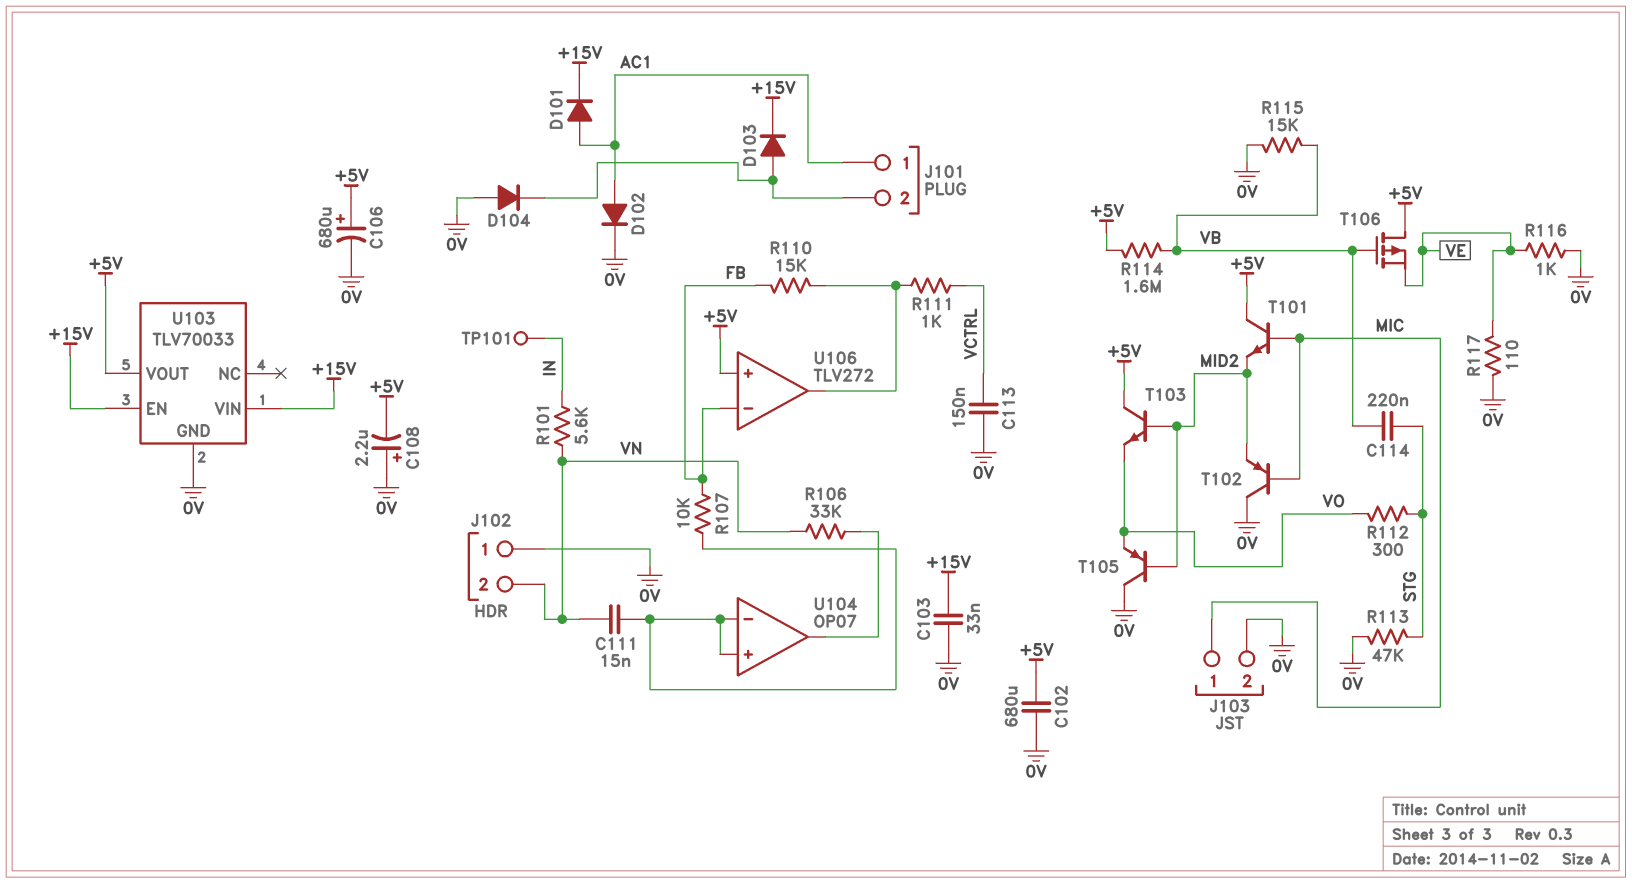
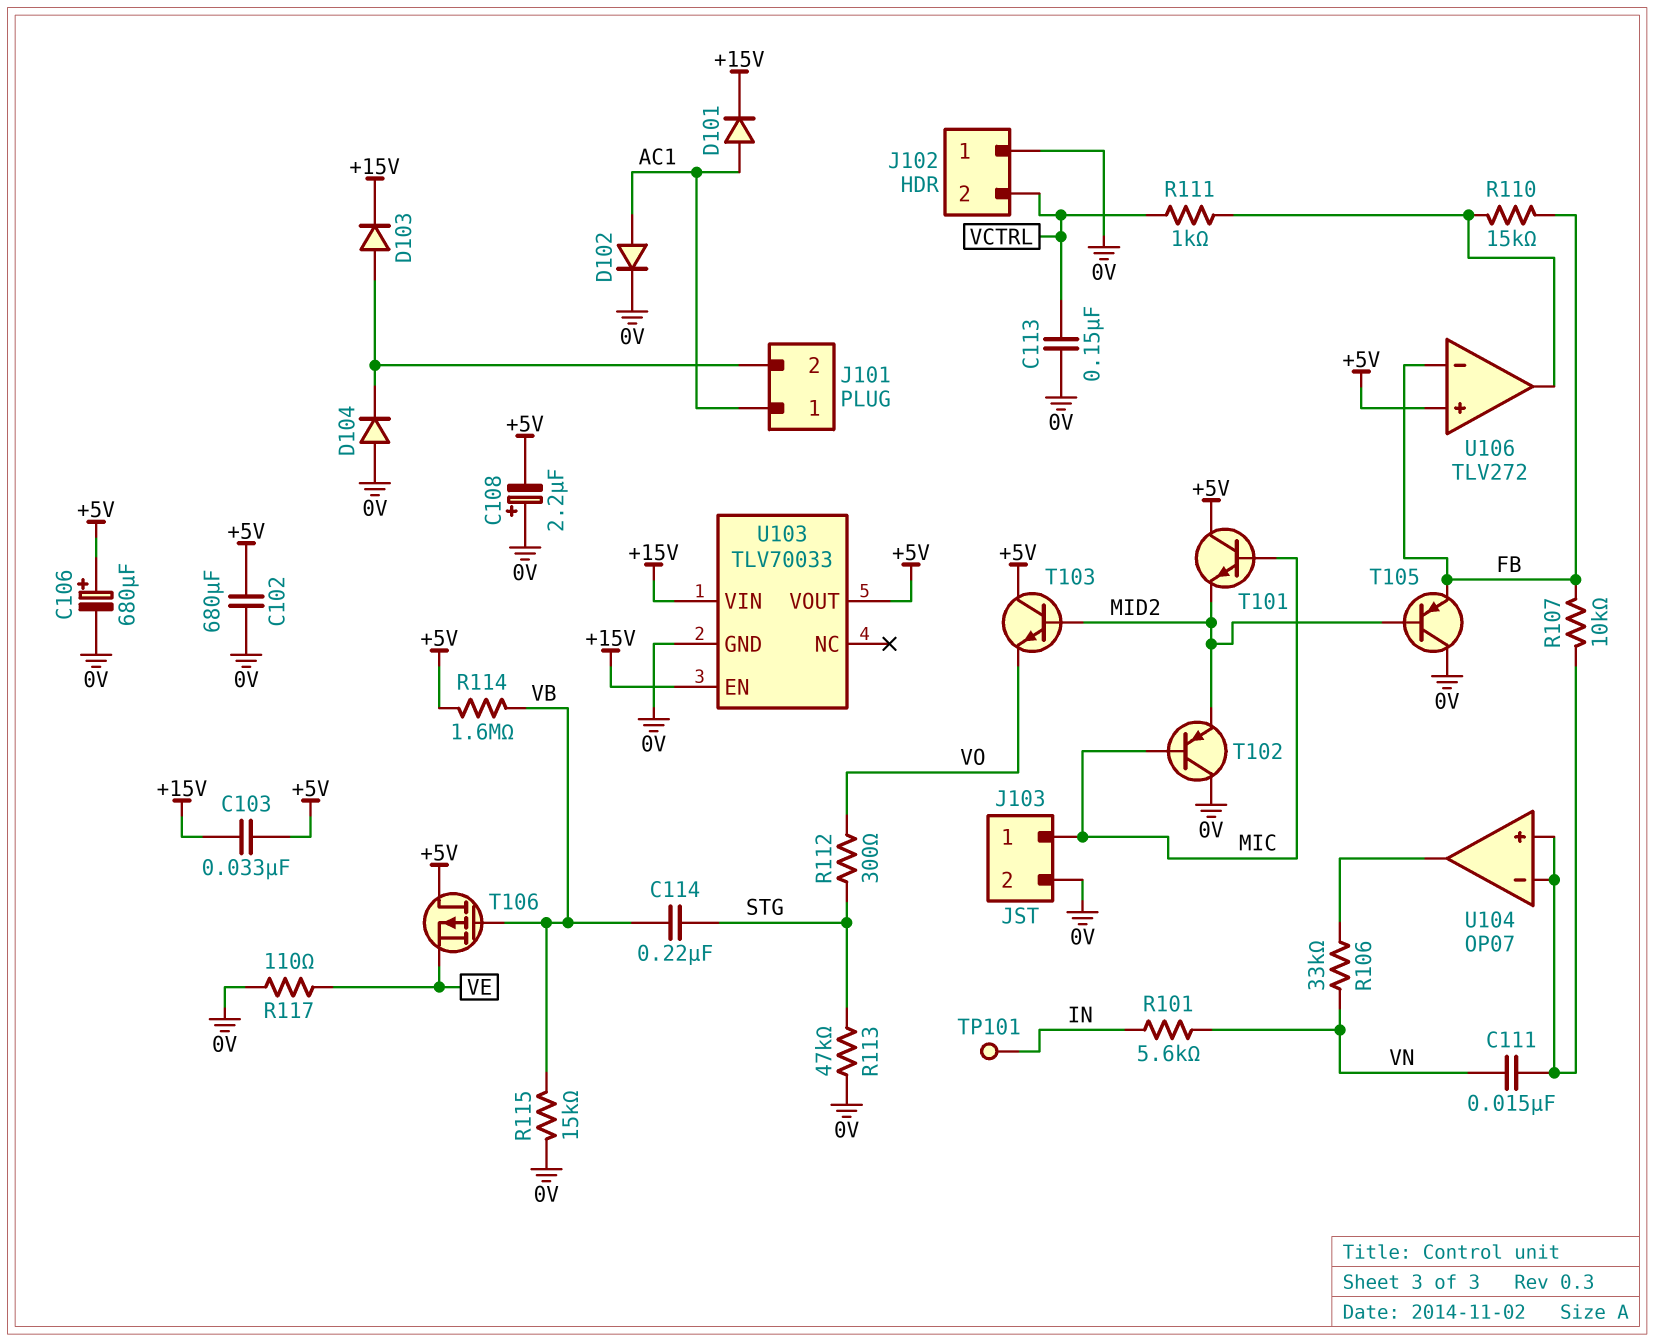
C103: 33nF (+15V, 0V) -> 33nF (+5V, +15V)
J102 pin 2: VN -> VCTRL
R116: 1k (0V, VE) -> none
T105: PNP (B MID2, C 0V, E VO) -> PNP (B MID2, C 0V, E FB)

